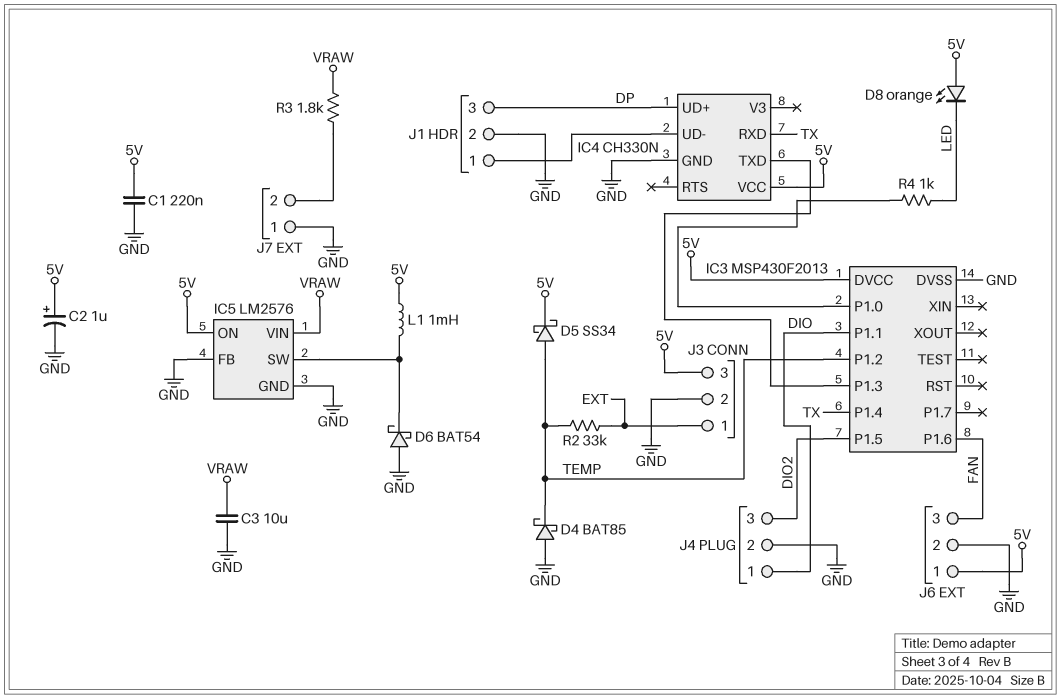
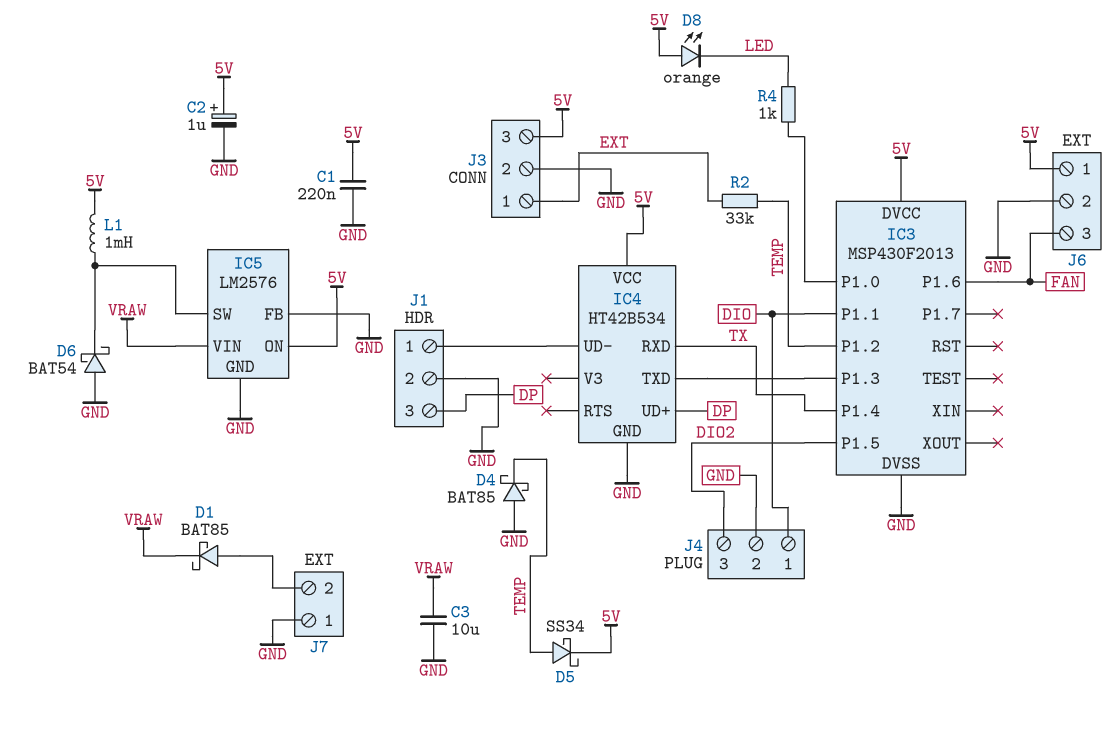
D1: none -> schottky BAT85 (A J7/2, K VRAW)
IC4: CH330N -> HT42B534
R3: 1.8k (J7/2, VRAW) -> none

